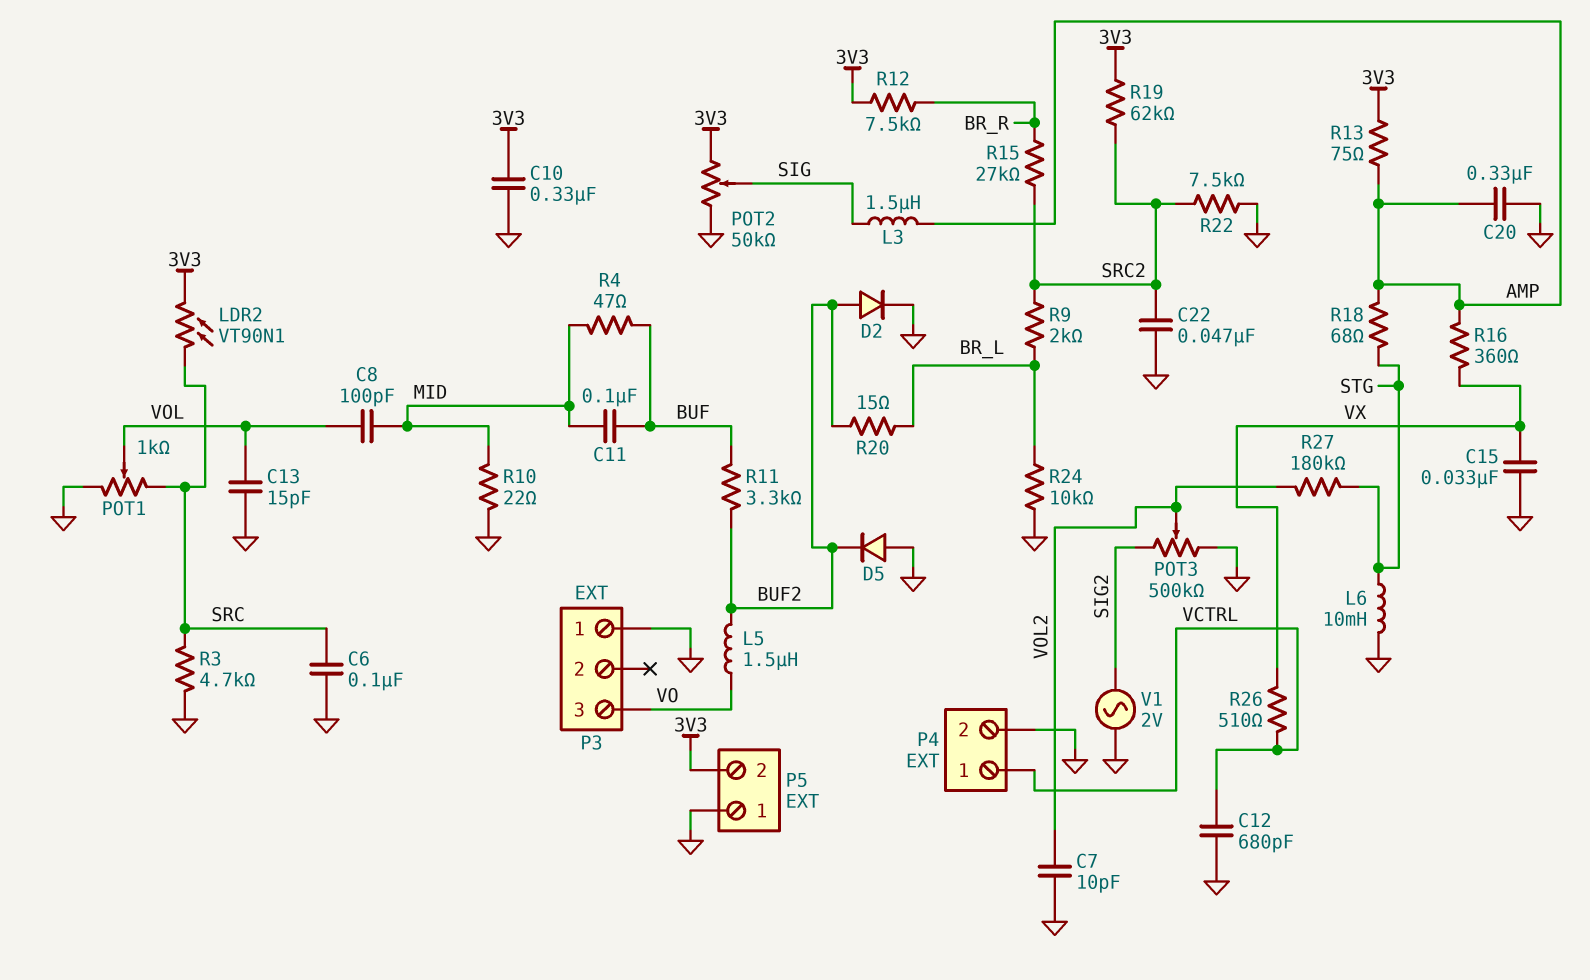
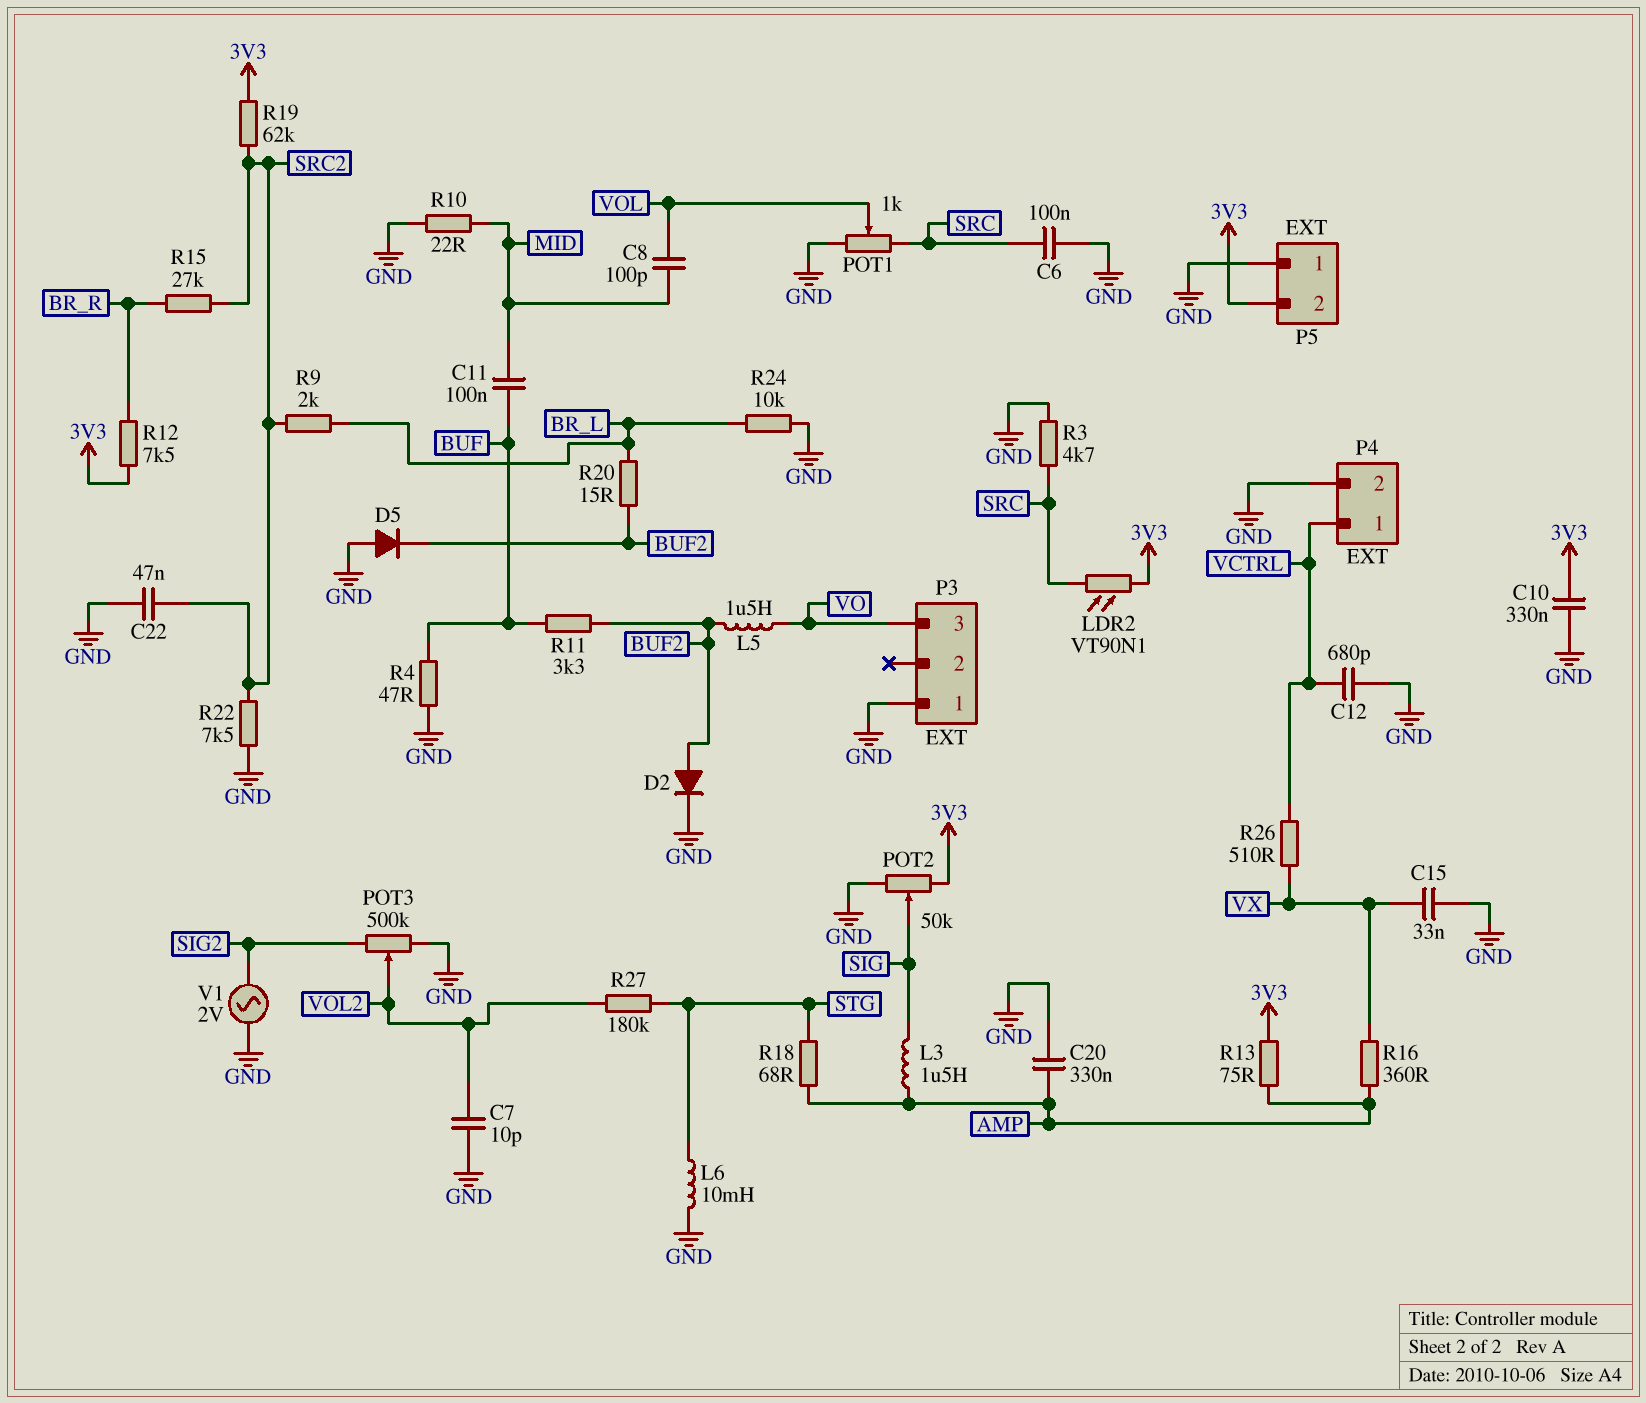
C13: 15pF (GND, VOL) -> none
R4: 47 (BUF, MID) -> 47 (BUF, GND)

